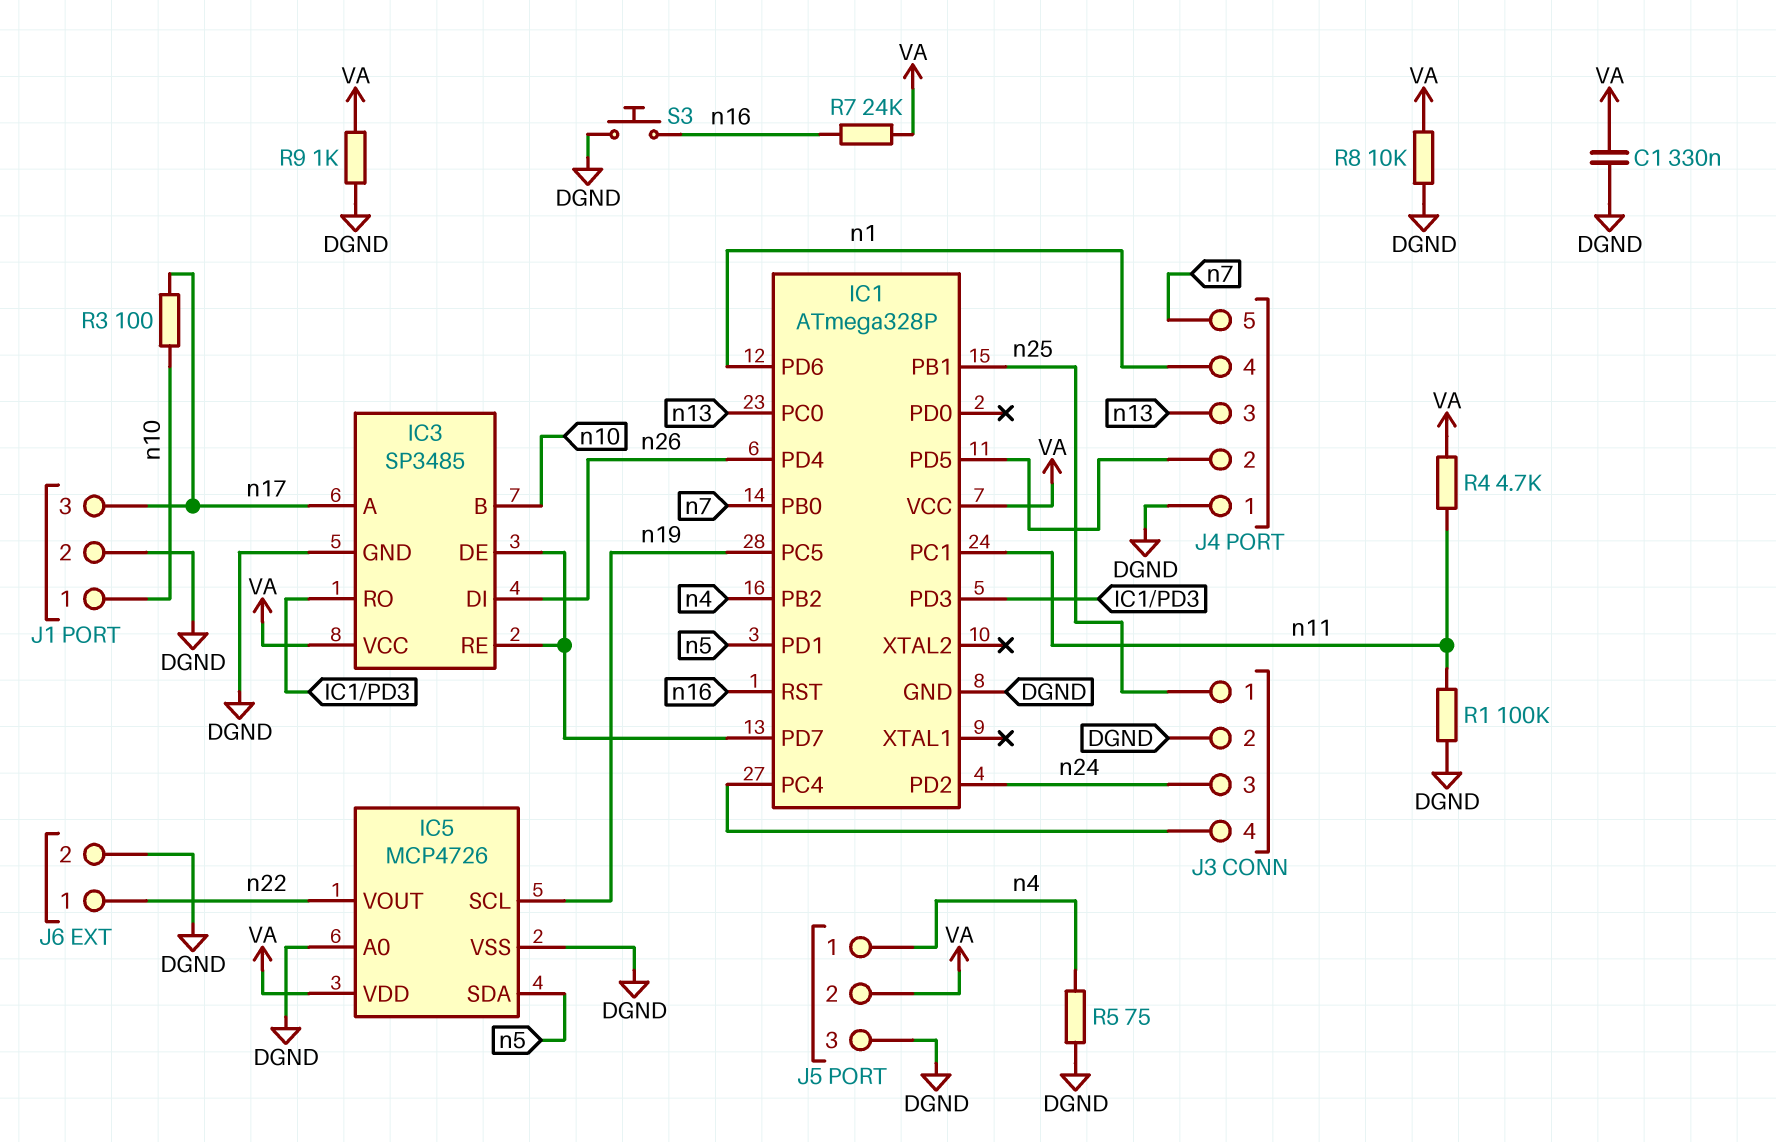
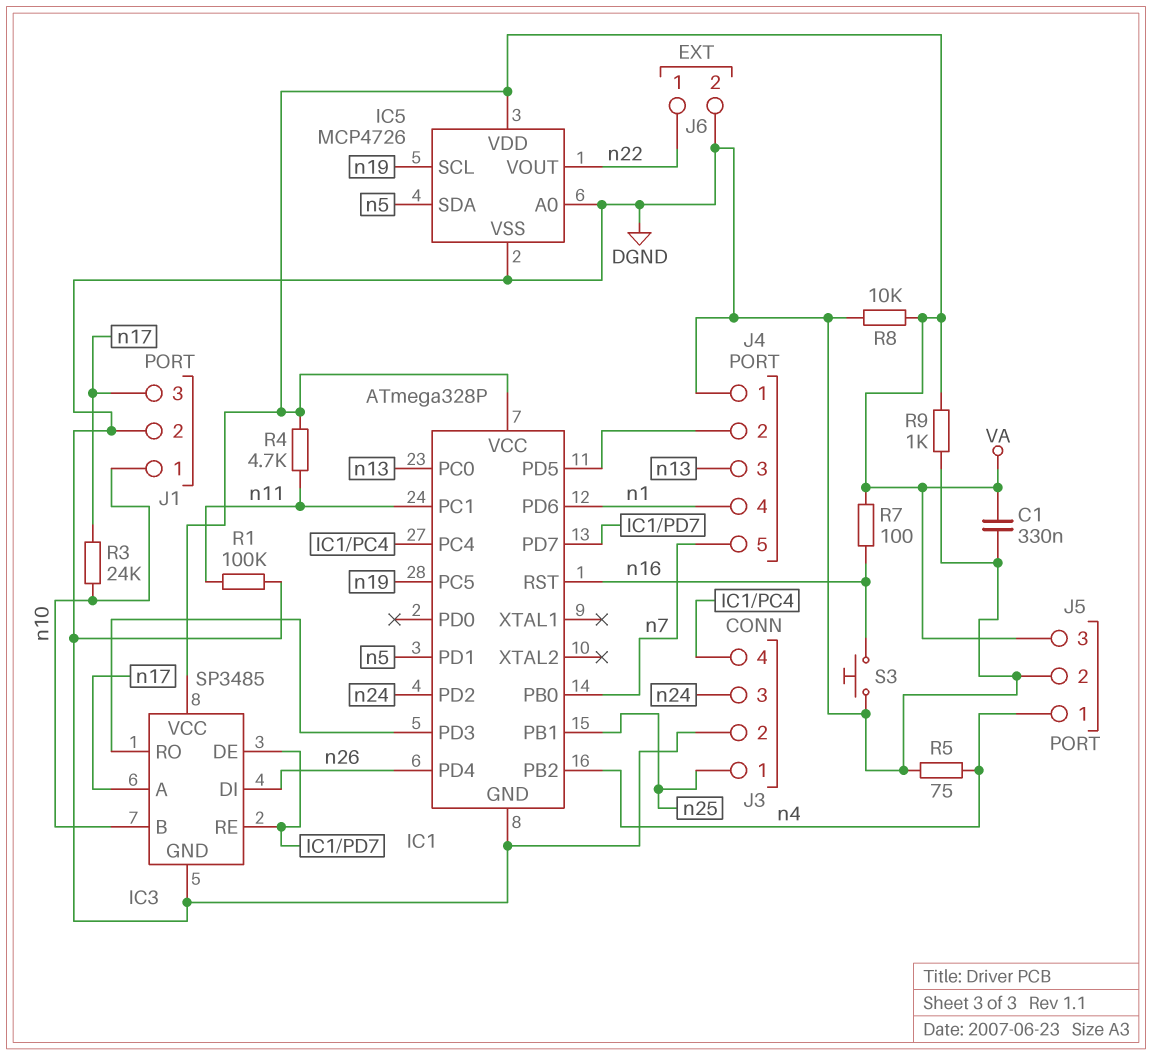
J5 pin 2: VA -> DGND
J5 pin 3: DGND -> VA
R3: 100 (n10, n17) -> 24k (n10, n17)
R7: 24k (VA, n16) -> 100 (VA, n16)

